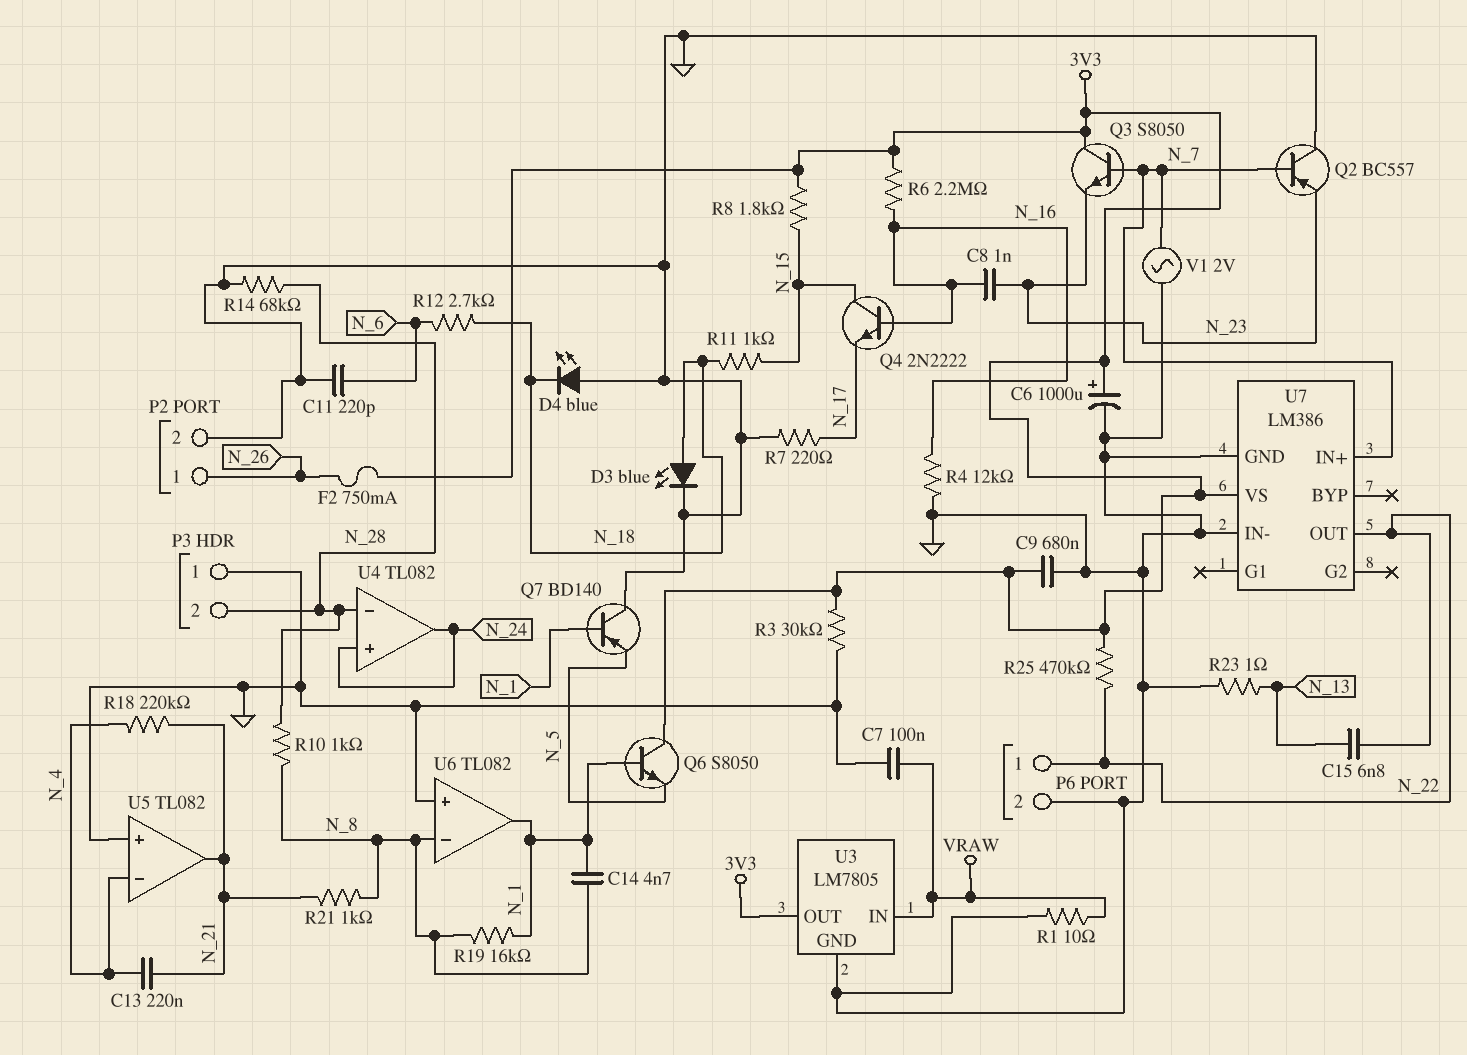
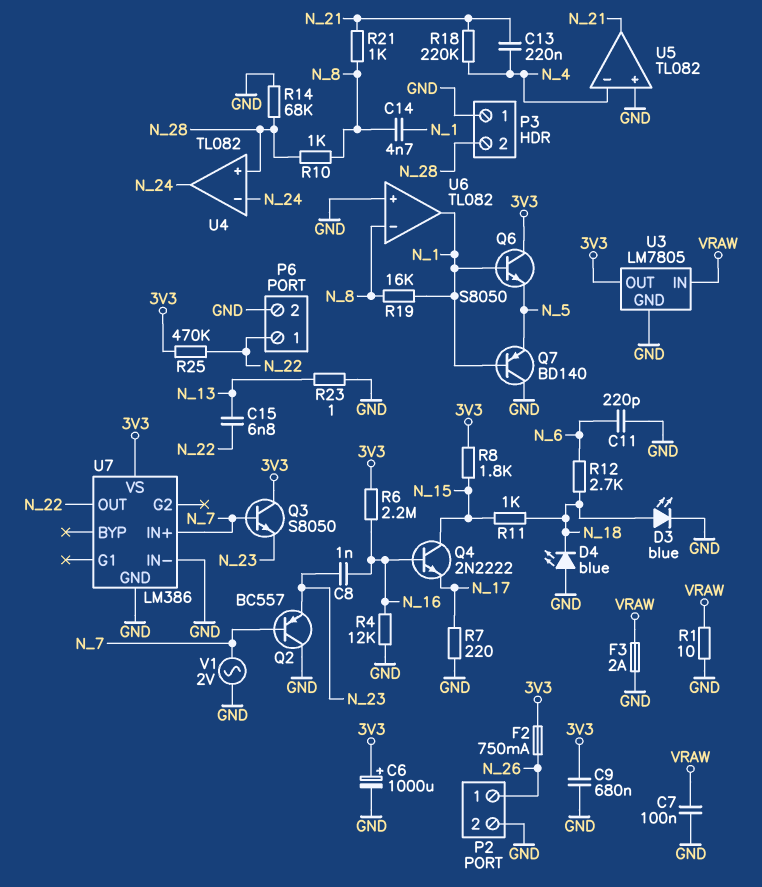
F3: none -> 2A (GND, VRAW)
R3: 30k (3V3, GND) -> none
U4 pin in+: N_24 -> N_28
U4 pin in-: N_28 -> N_24

